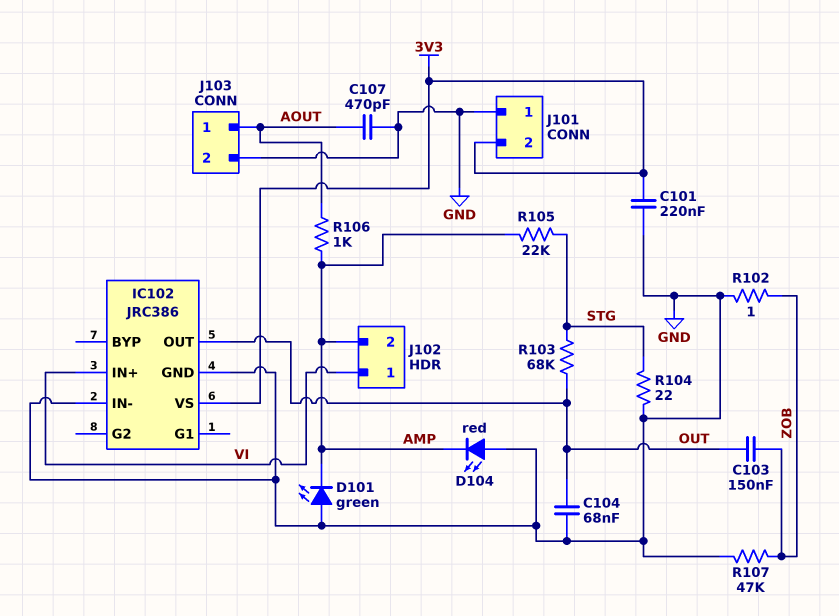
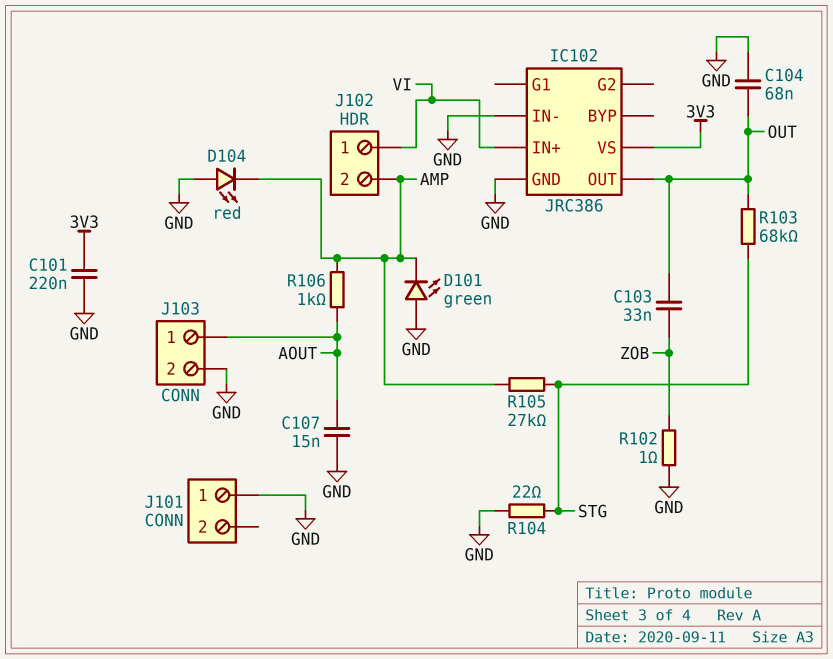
C103: 150nF (OUT, ZOB) -> 33nF (OUT, ZOB)
C107: 470pF (AOUT, GND) -> 15nF (AOUT, GND)
J101 pin 2: 3V3 -> none
R105: 22k (AMP, STG) -> 27k (AMP, STG)
R107: 47k (GND, ZOB) -> none

